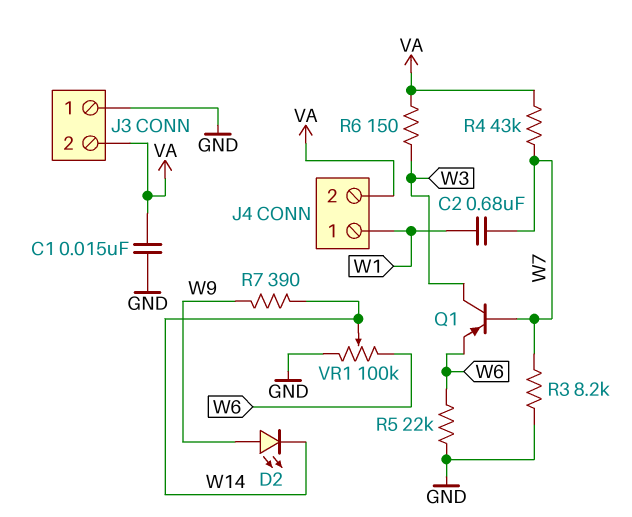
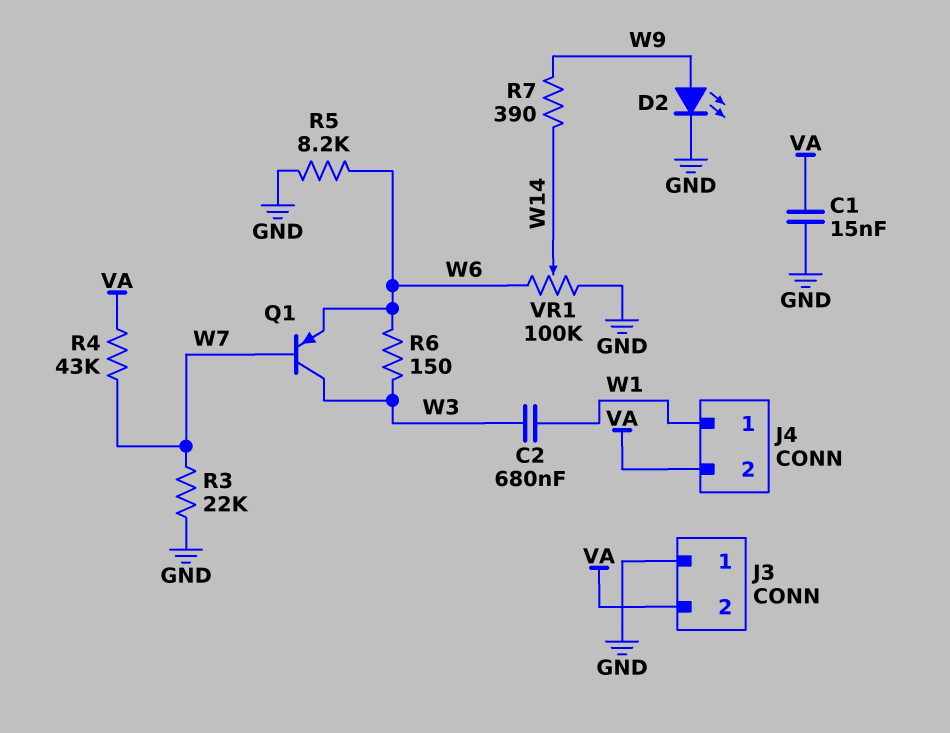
C2: 680nF (W1, W7) -> 680nF (W1, W3)
D2: LED (A W9, K W14) -> LED (A W9, K GND)
R3: 8.2k (GND, W7) -> 22k (GND, W7)
R5: 22k (GND, W6) -> 8.2k (GND, W6)
R6: 150 (VA, W3) -> 150 (W3, W6)

